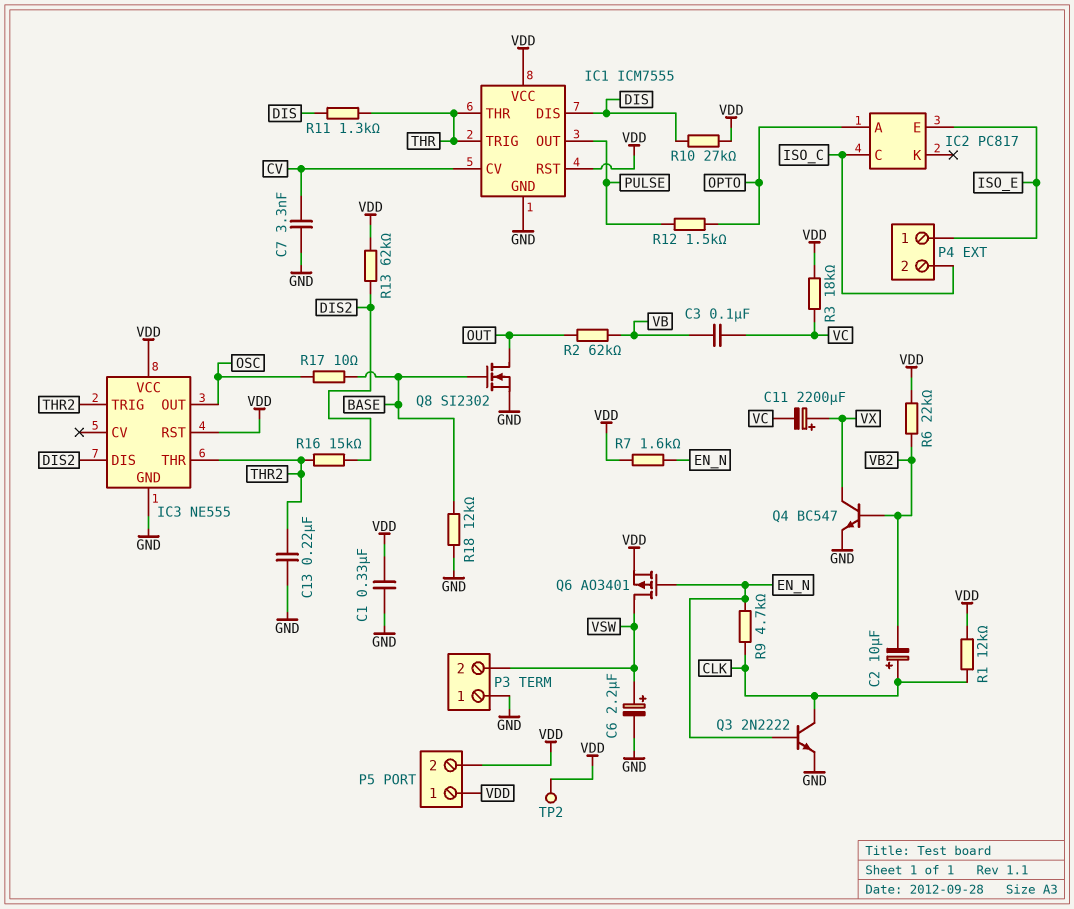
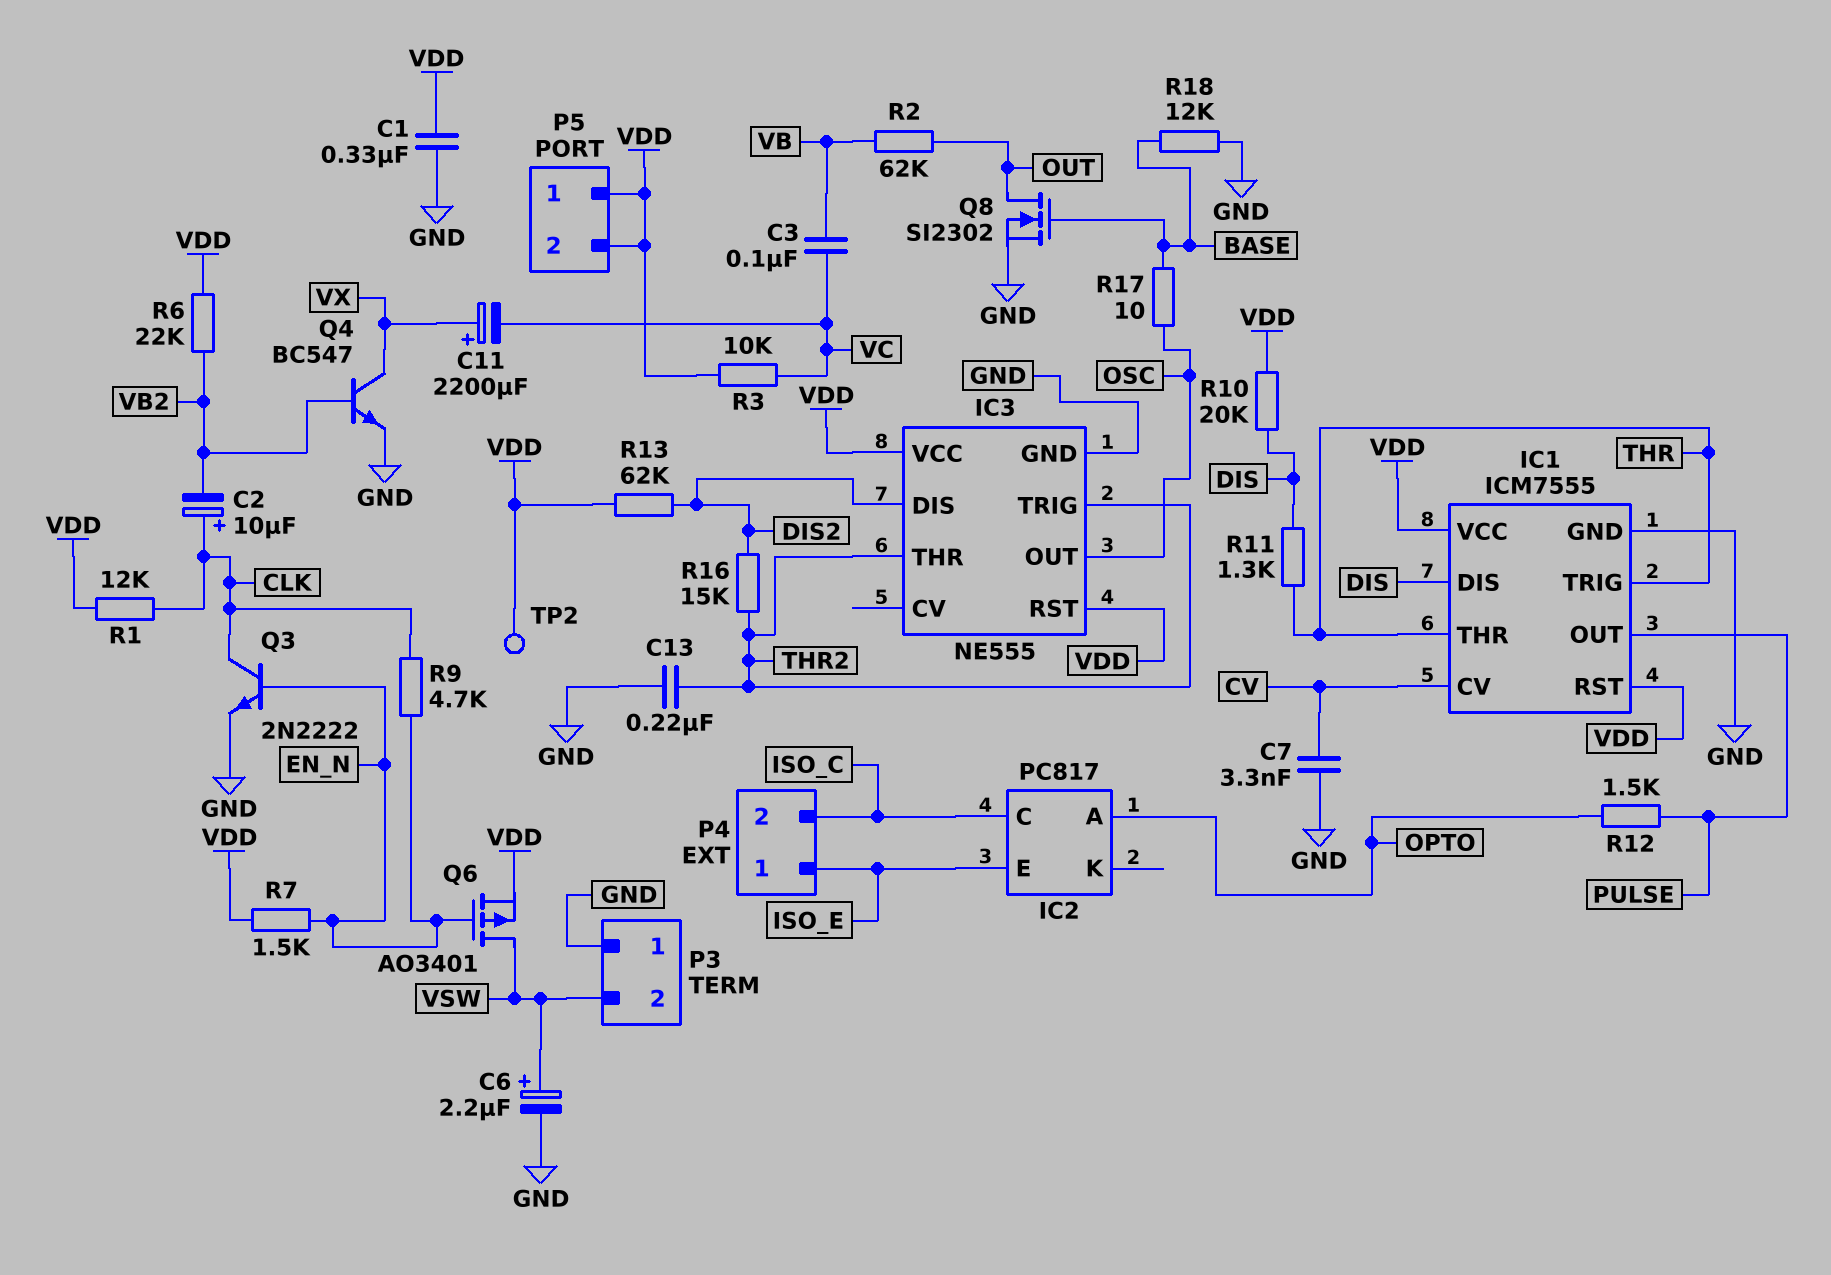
R3: 18k (VC, VDD) -> 10k (VC, VDD)
R7: 1.6k (EN_N, VDD) -> 1.5k (EN_N, VDD)
R10: 27k (DIS, VDD) -> 20k (DIS, VDD)

